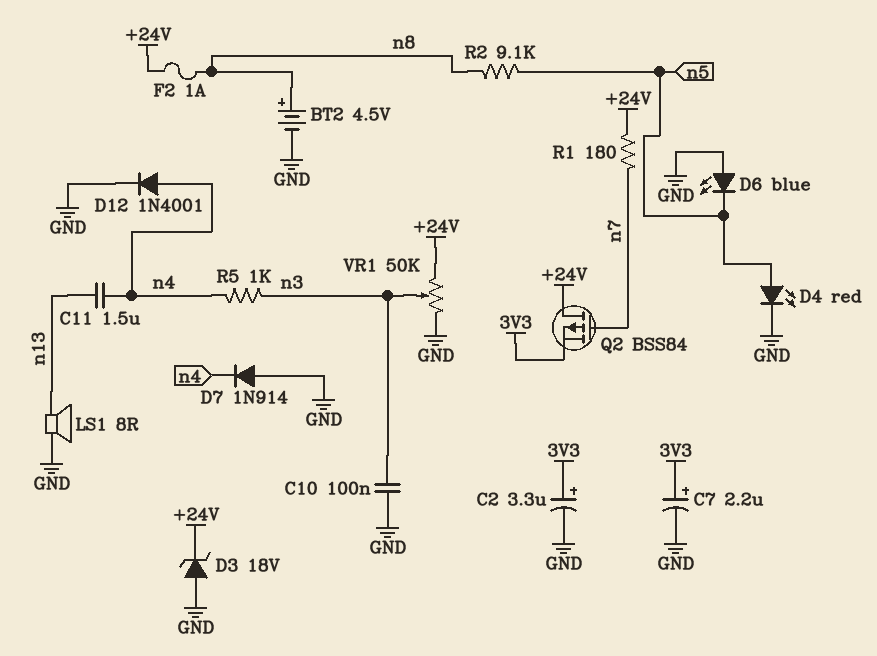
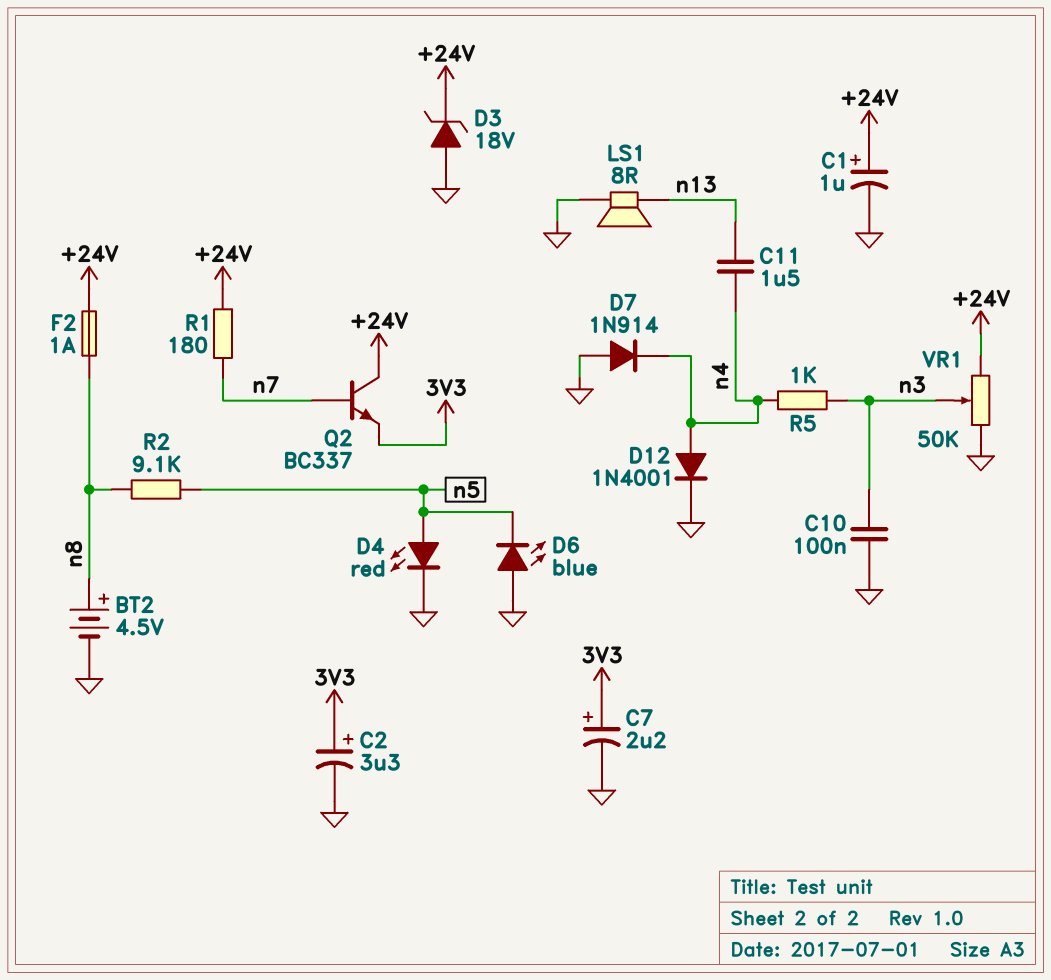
C1: none -> 1uF (plus +24V, minus GND)
Q2: PMOS BSS84 (G n7, D +24V, S 3V3) -> NPN BC337 (B n7, C +24V, E 3V3)

